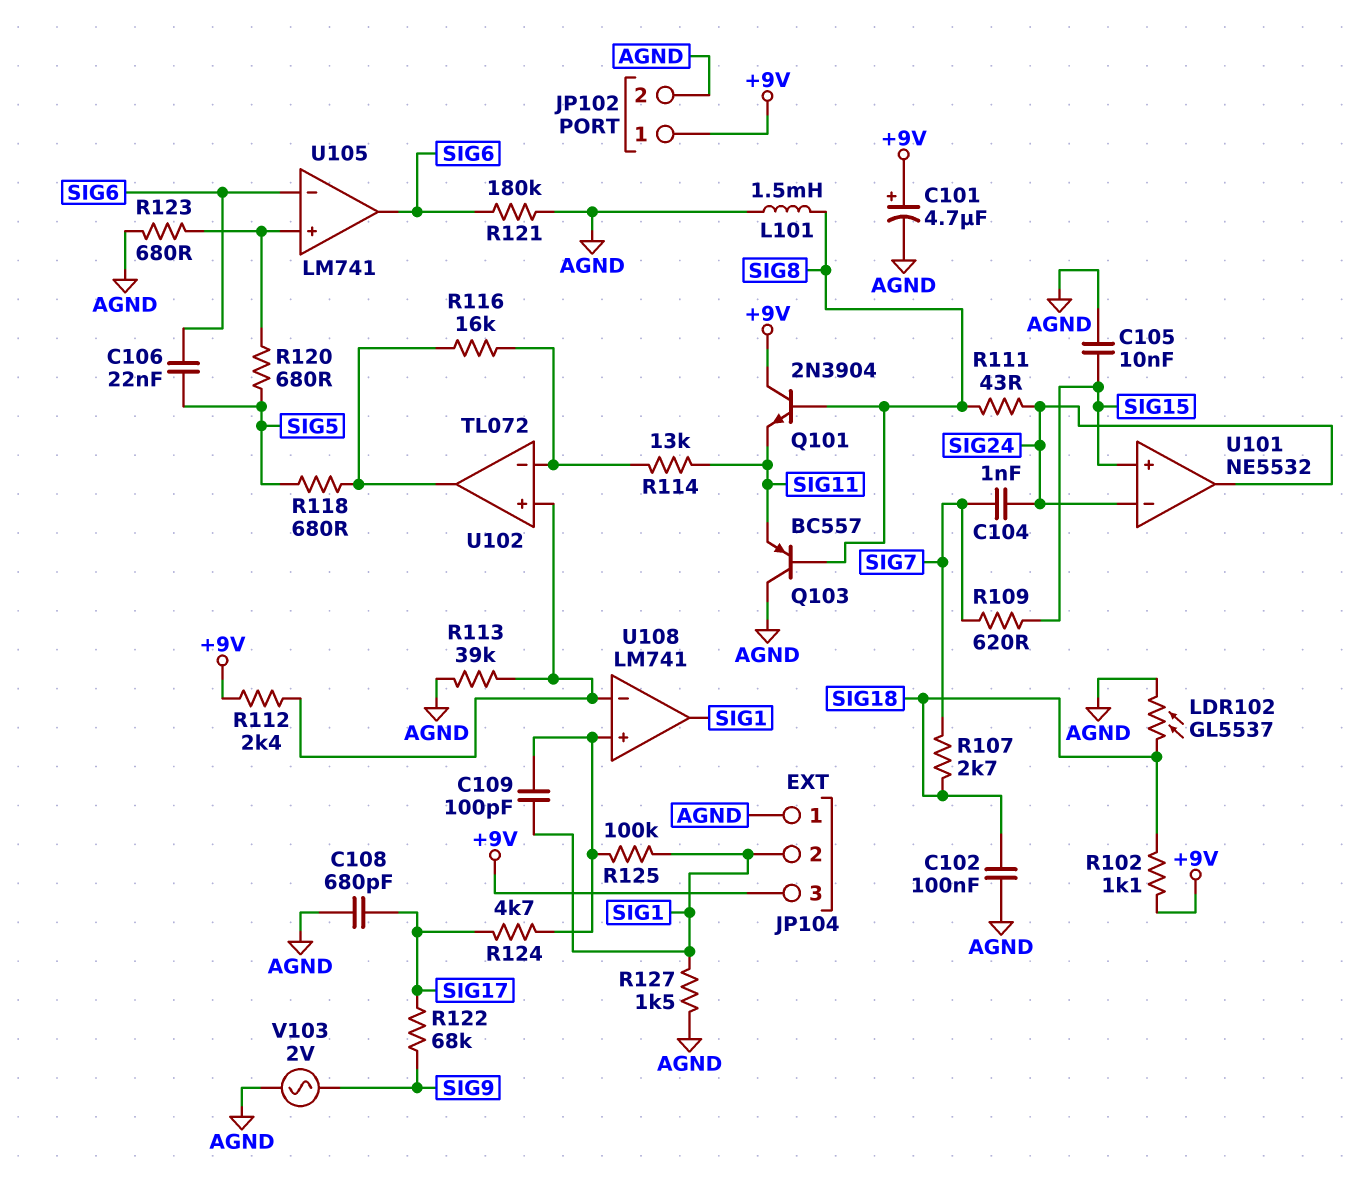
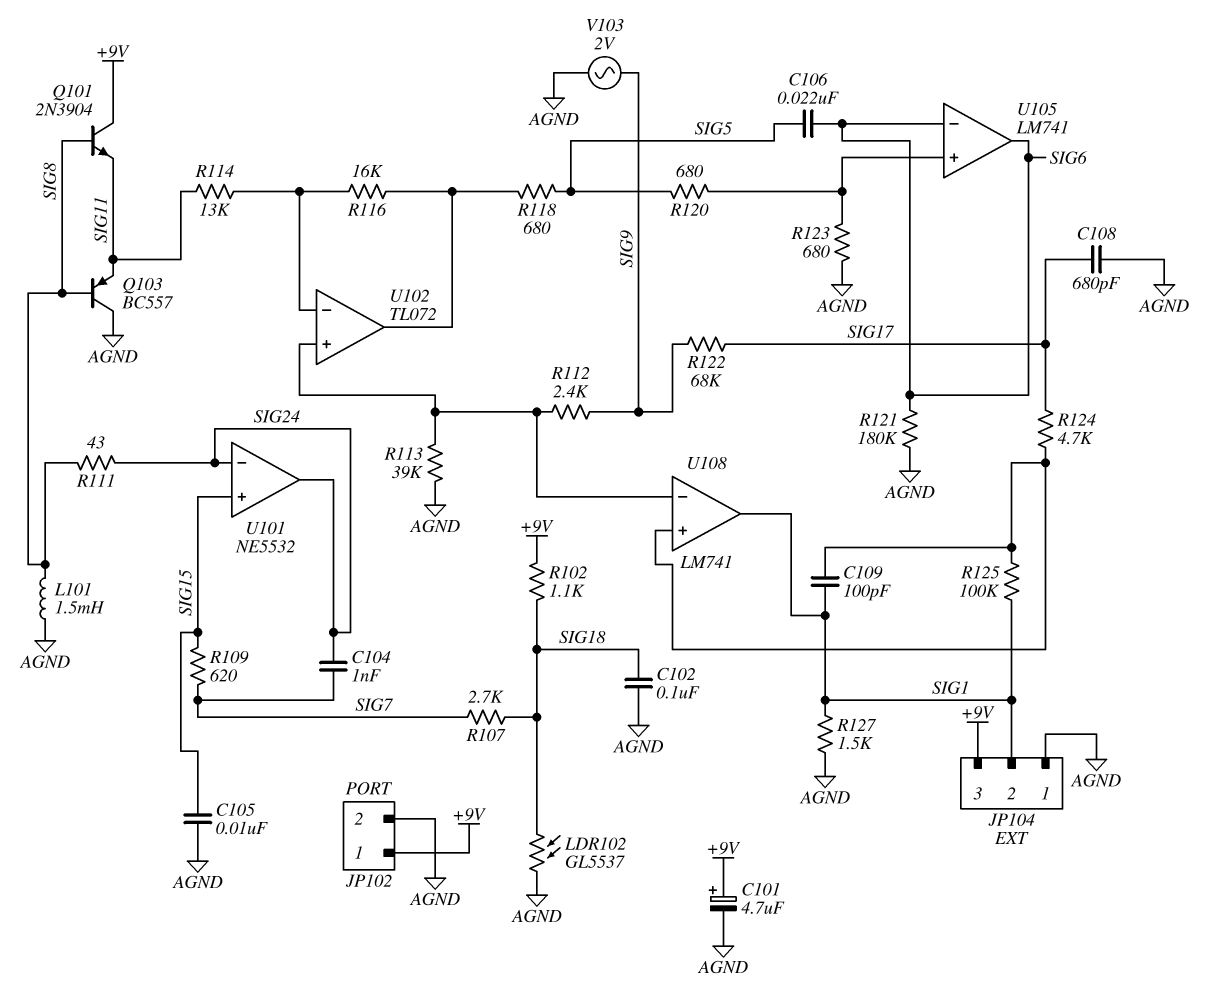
R112: 2.4k (+9V, U102/in+) -> 2.4k (SIG9, U102/in+)

